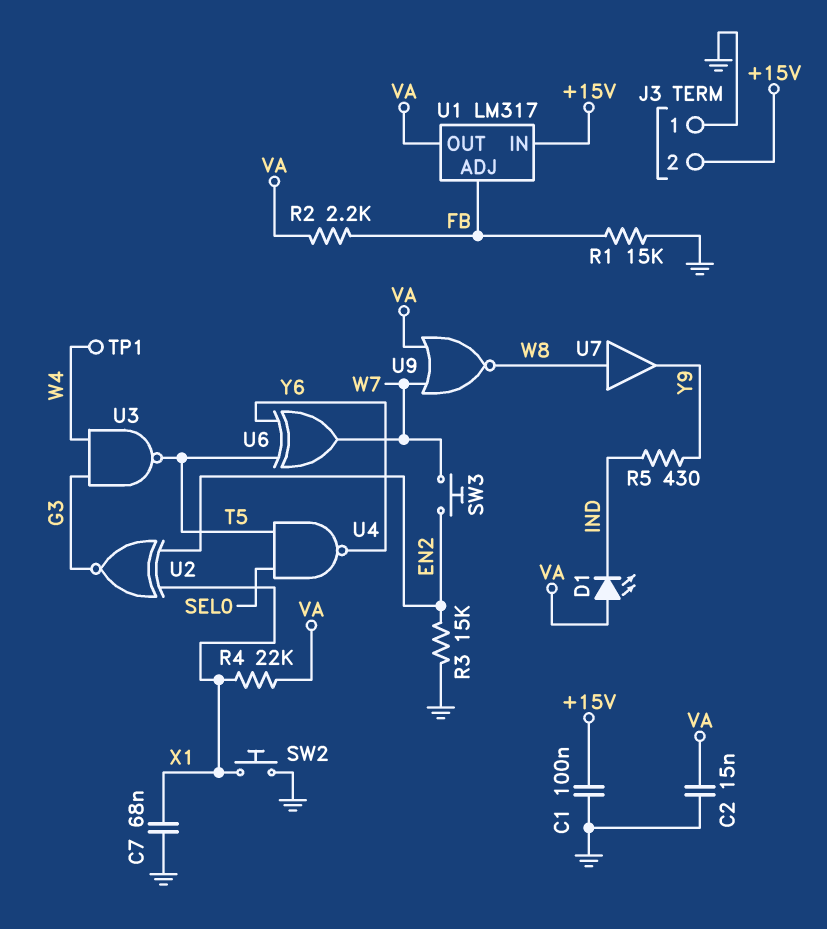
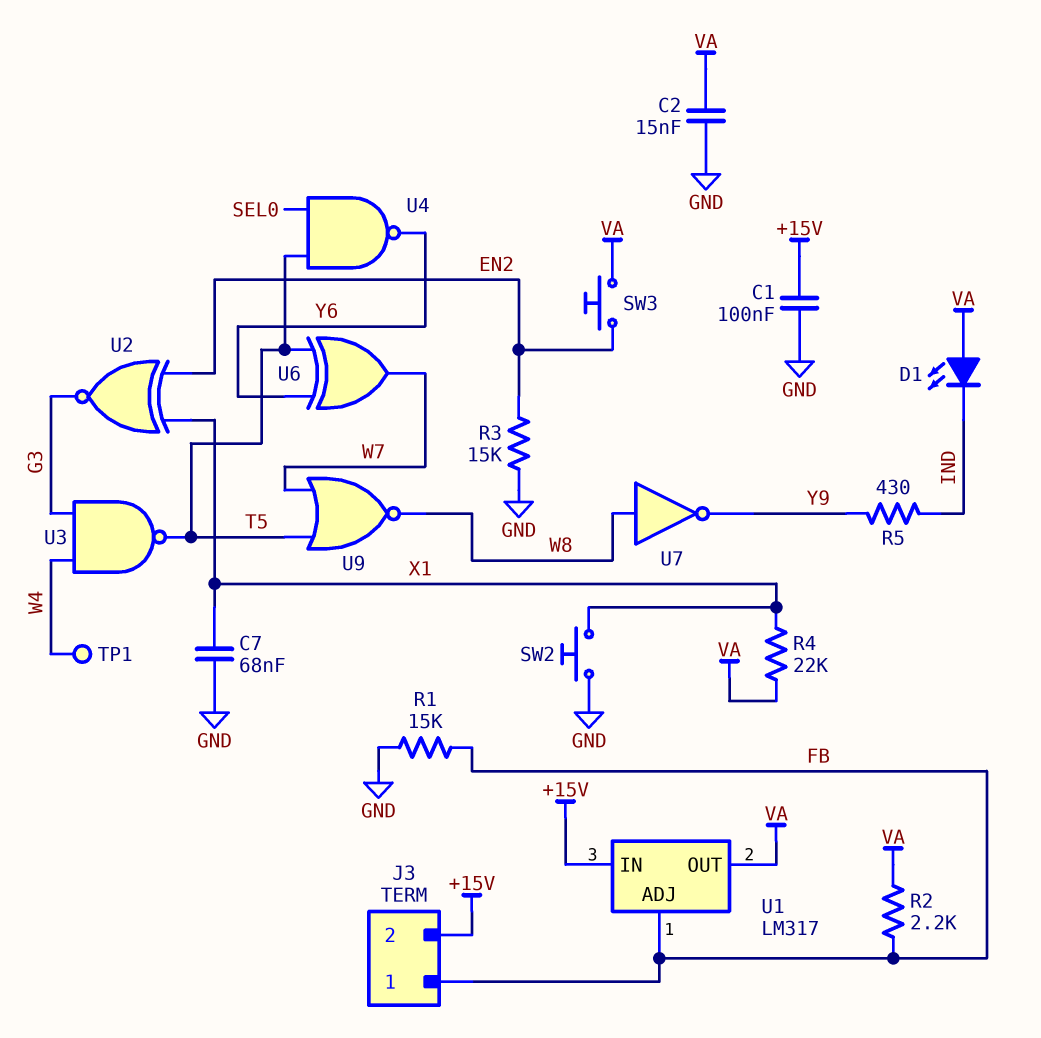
J3 pin 1: GND -> FB
SW3: button (EN2, W7) -> button (EN2, VA)
U7: buffer (in W8, out Y9) -> NOT (in W8, out Y9)
U9: NOR (in VA, in W7, out W8) -> NOR (in T5, in W7, out W8)

